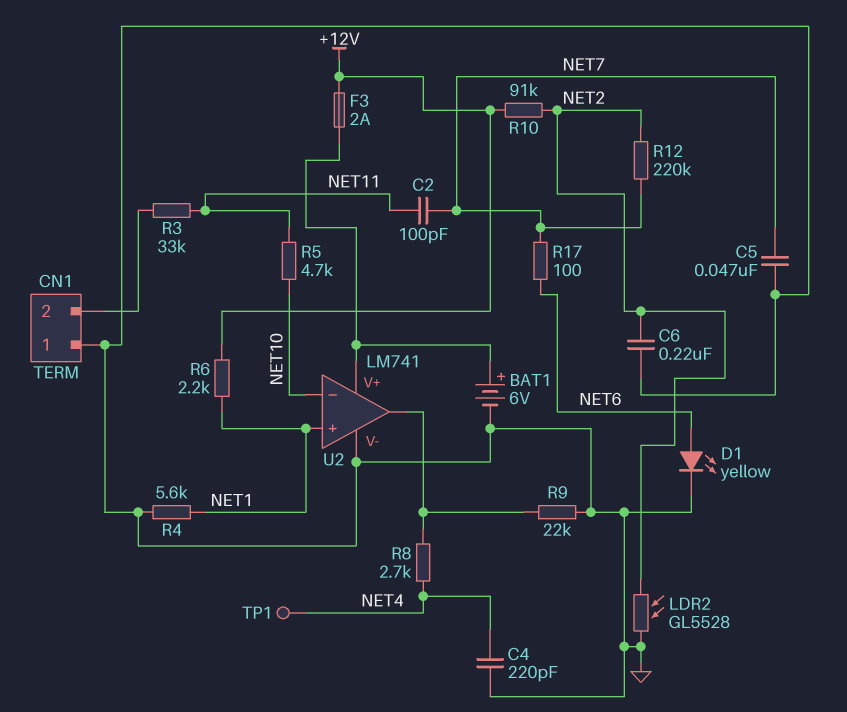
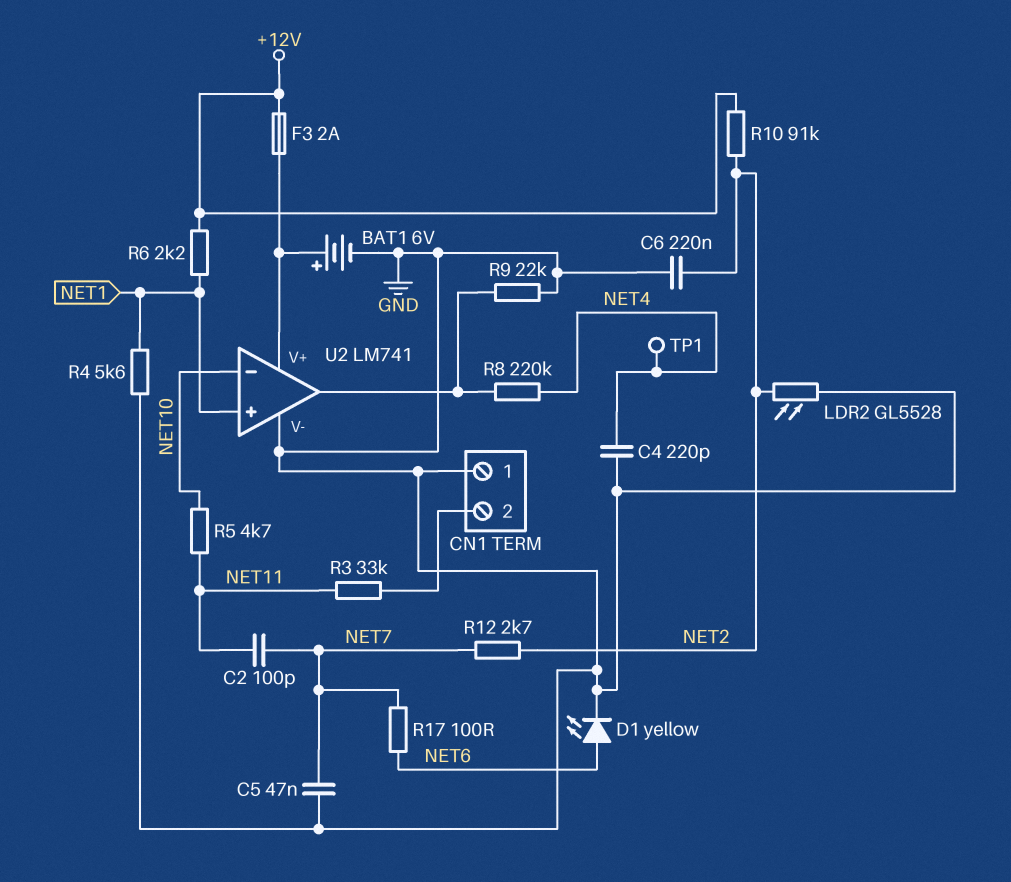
R8: 2.7k (NET4, U2/out) -> 220k (NET4, U2/out)
R12: 220k (NET2, NET7) -> 2.7k (NET2, NET7)

